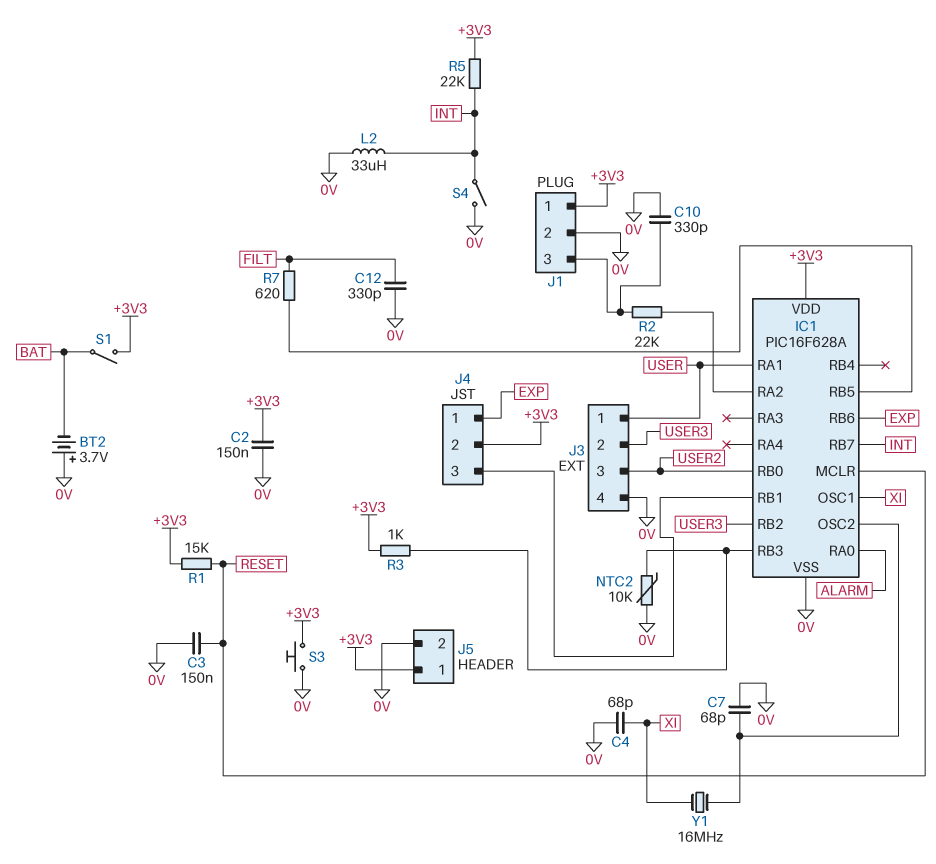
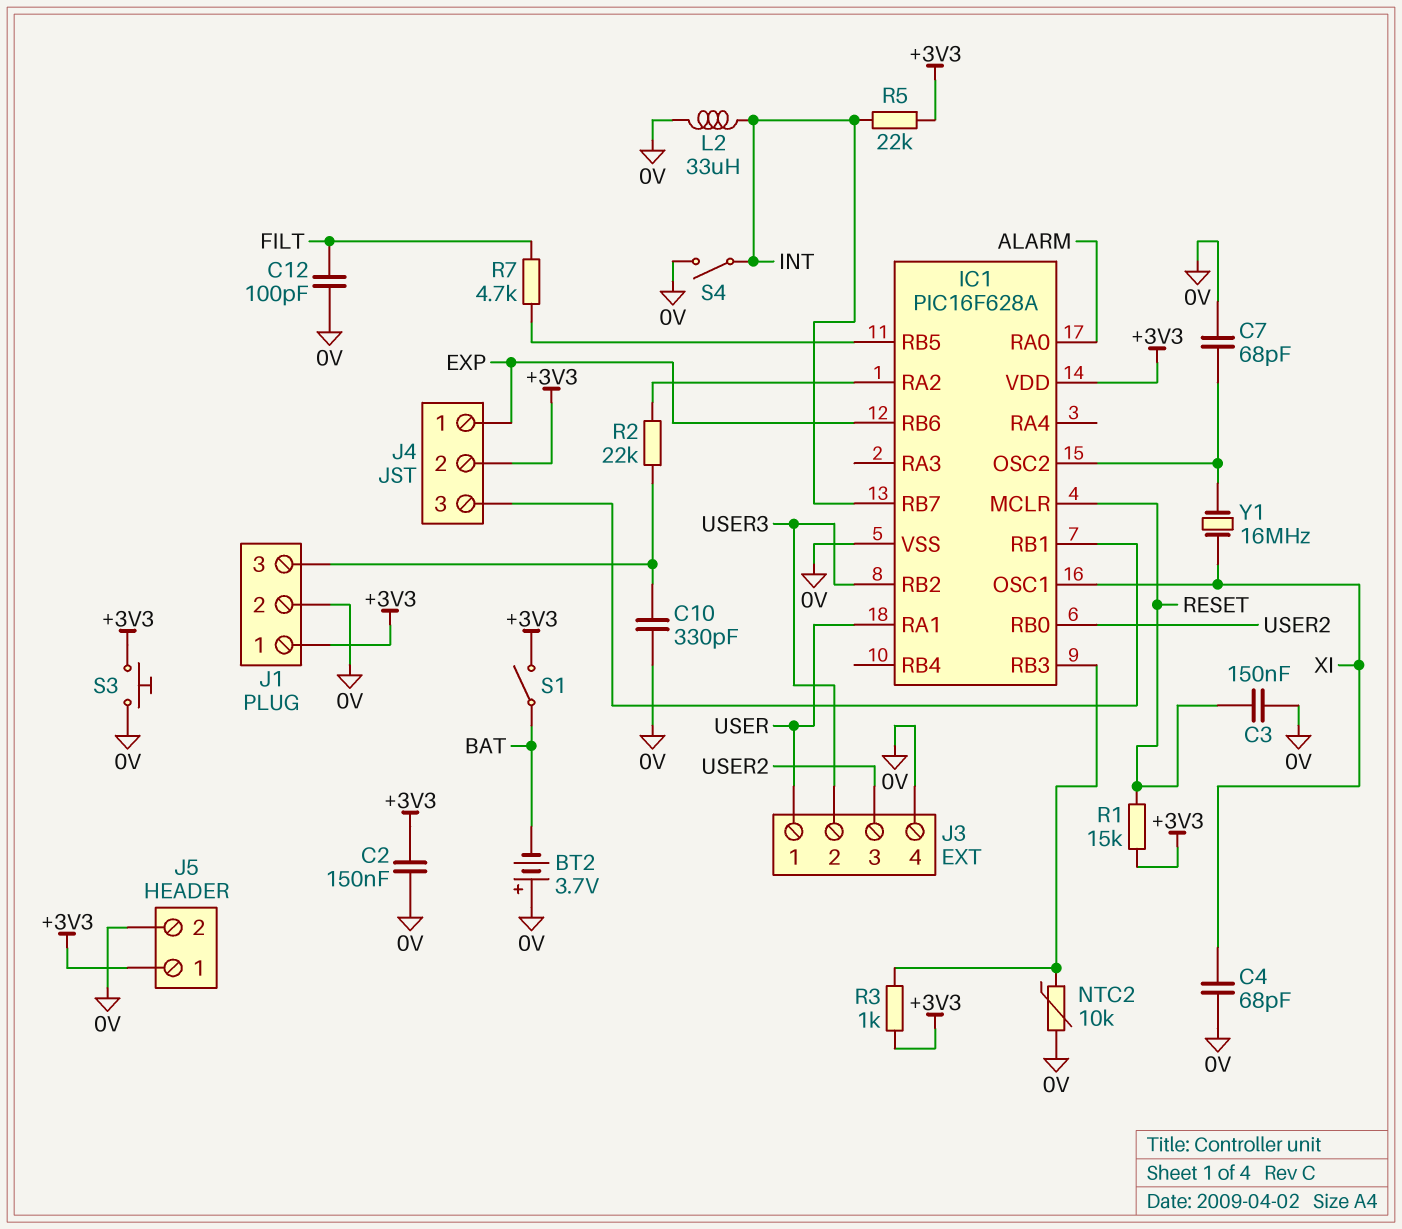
C12: 330pF (0V, FILT) -> 100pF (0V, FILT)
R7: 620 (FILT, IC1/RB5) -> 4.7k (FILT, IC1/RB5)

